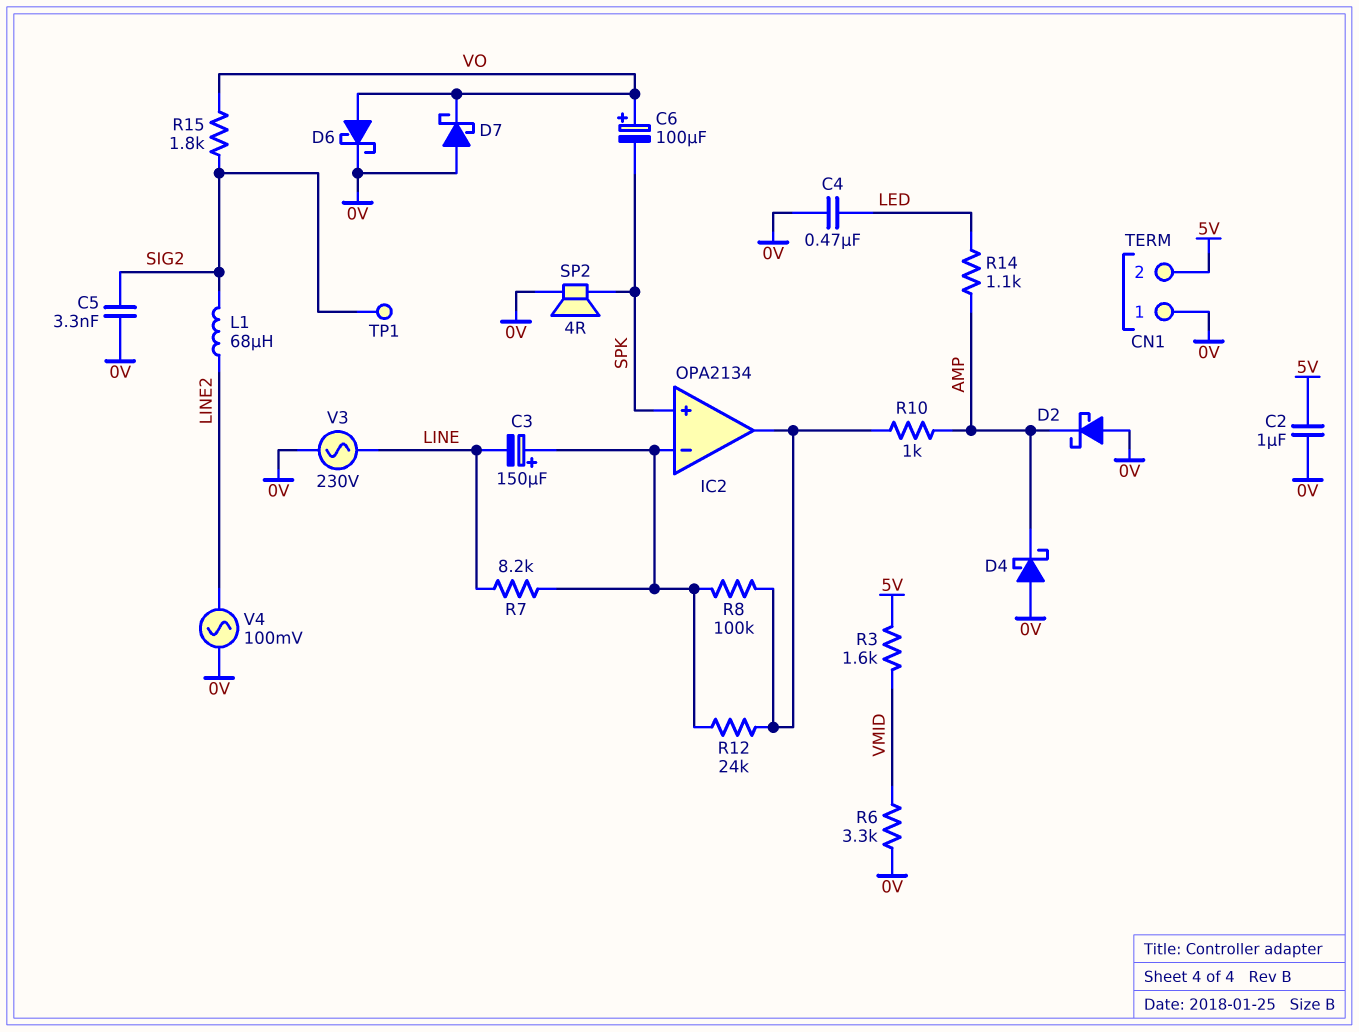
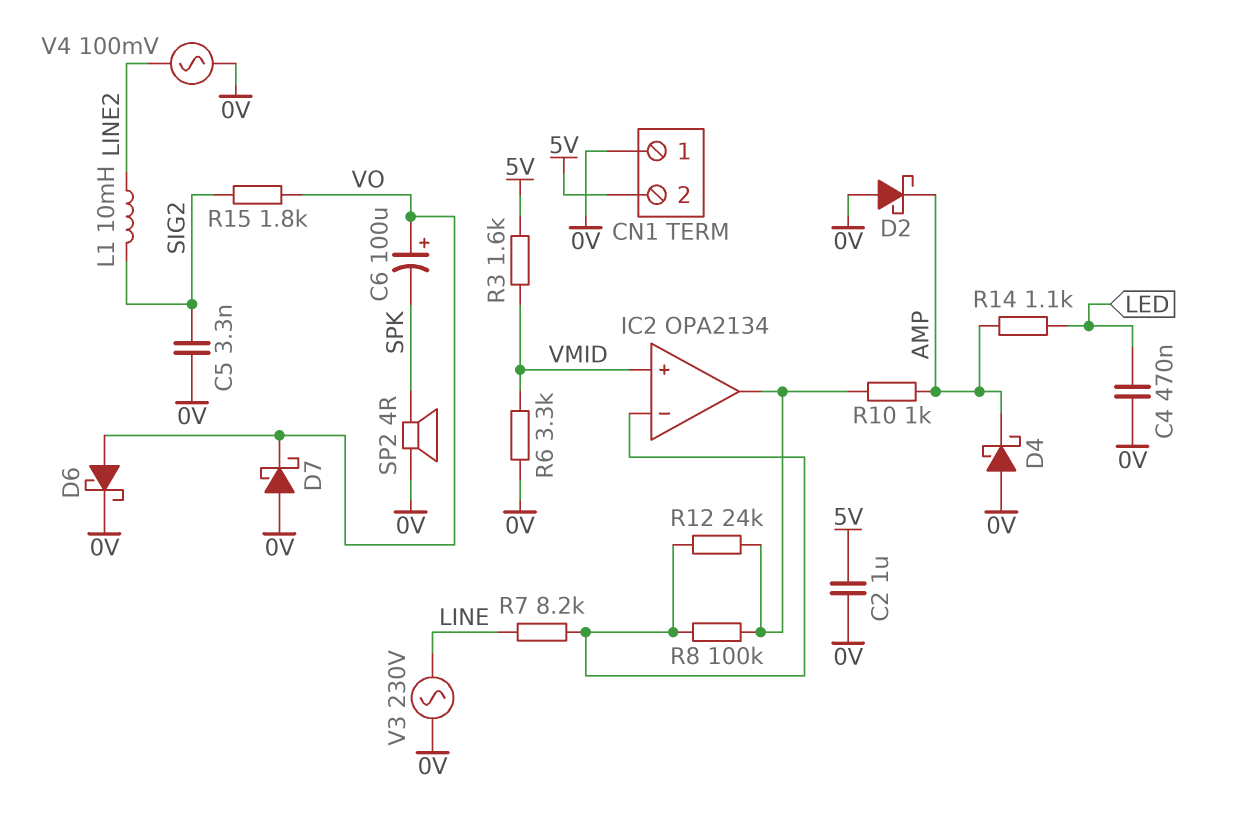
C3: 150uF (plus IC2/in-, minus LINE) -> none
IC2 pin in+: SPK -> VMID
L1: 68uH (LINE2, SIG2) -> 10mH (LINE2, SIG2)
TP1: test point (SIG2) -> none

